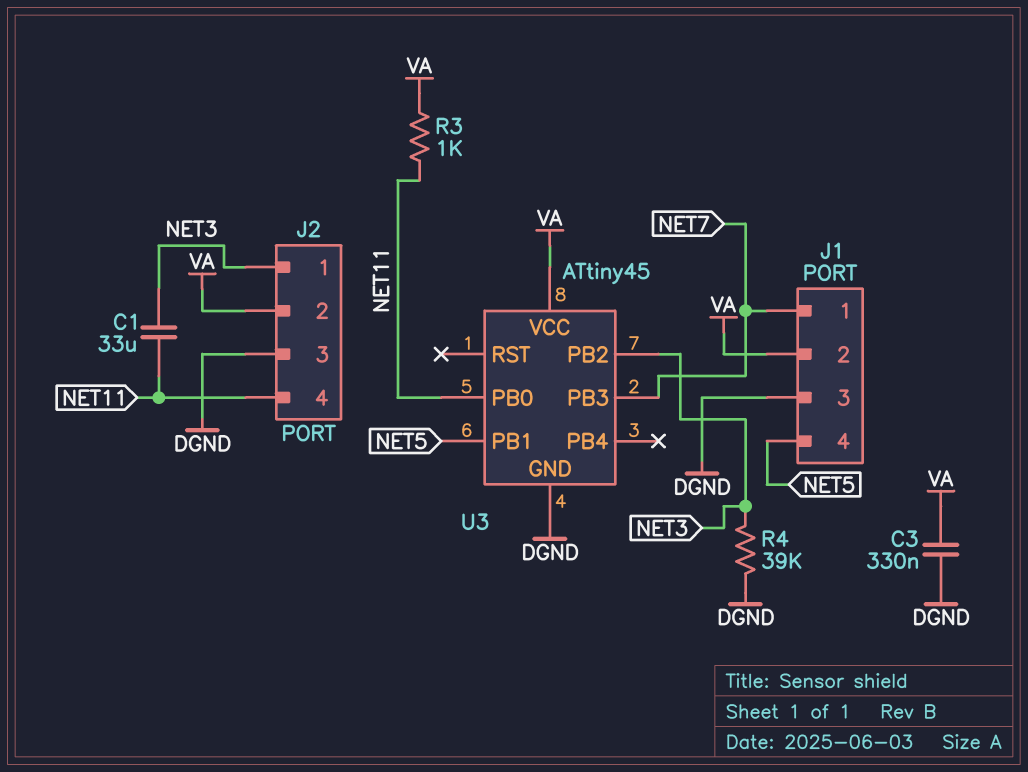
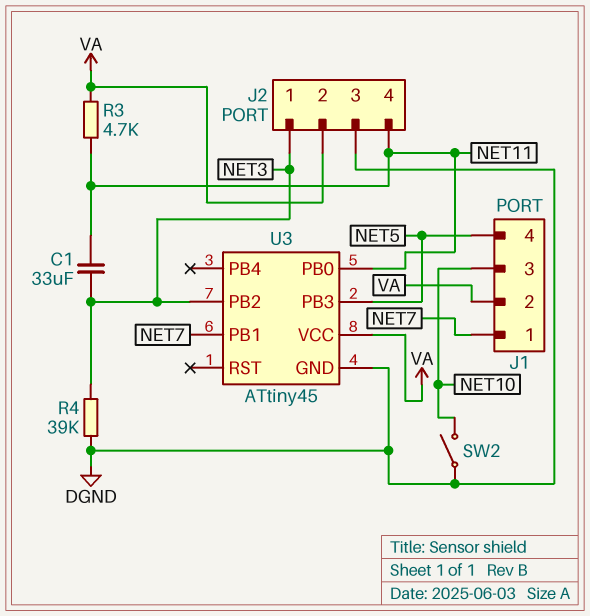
C3: 330nF (DGND, VA) -> none
J1 pin 3: DGND -> NET10
R3: 1k (NET11, VA) -> 4.7k (NET11, VA)
SW2: none -> switch (DGND, NET10)
U3 pin PB1: NET5 -> NET7
U3 pin PB3: NET7 -> NET5

